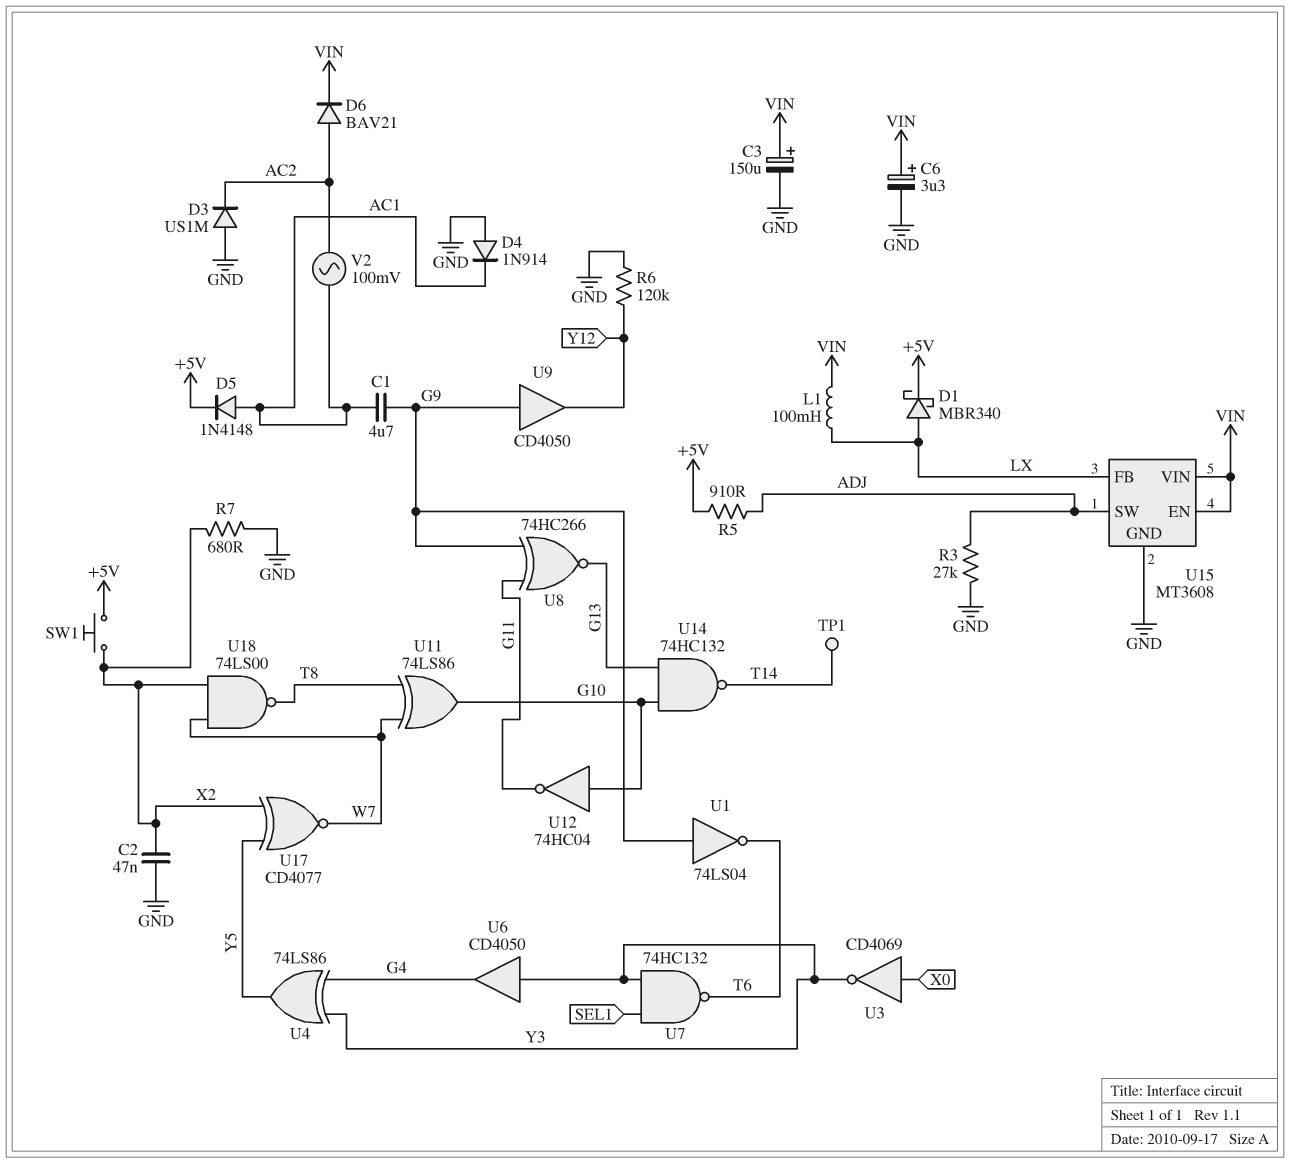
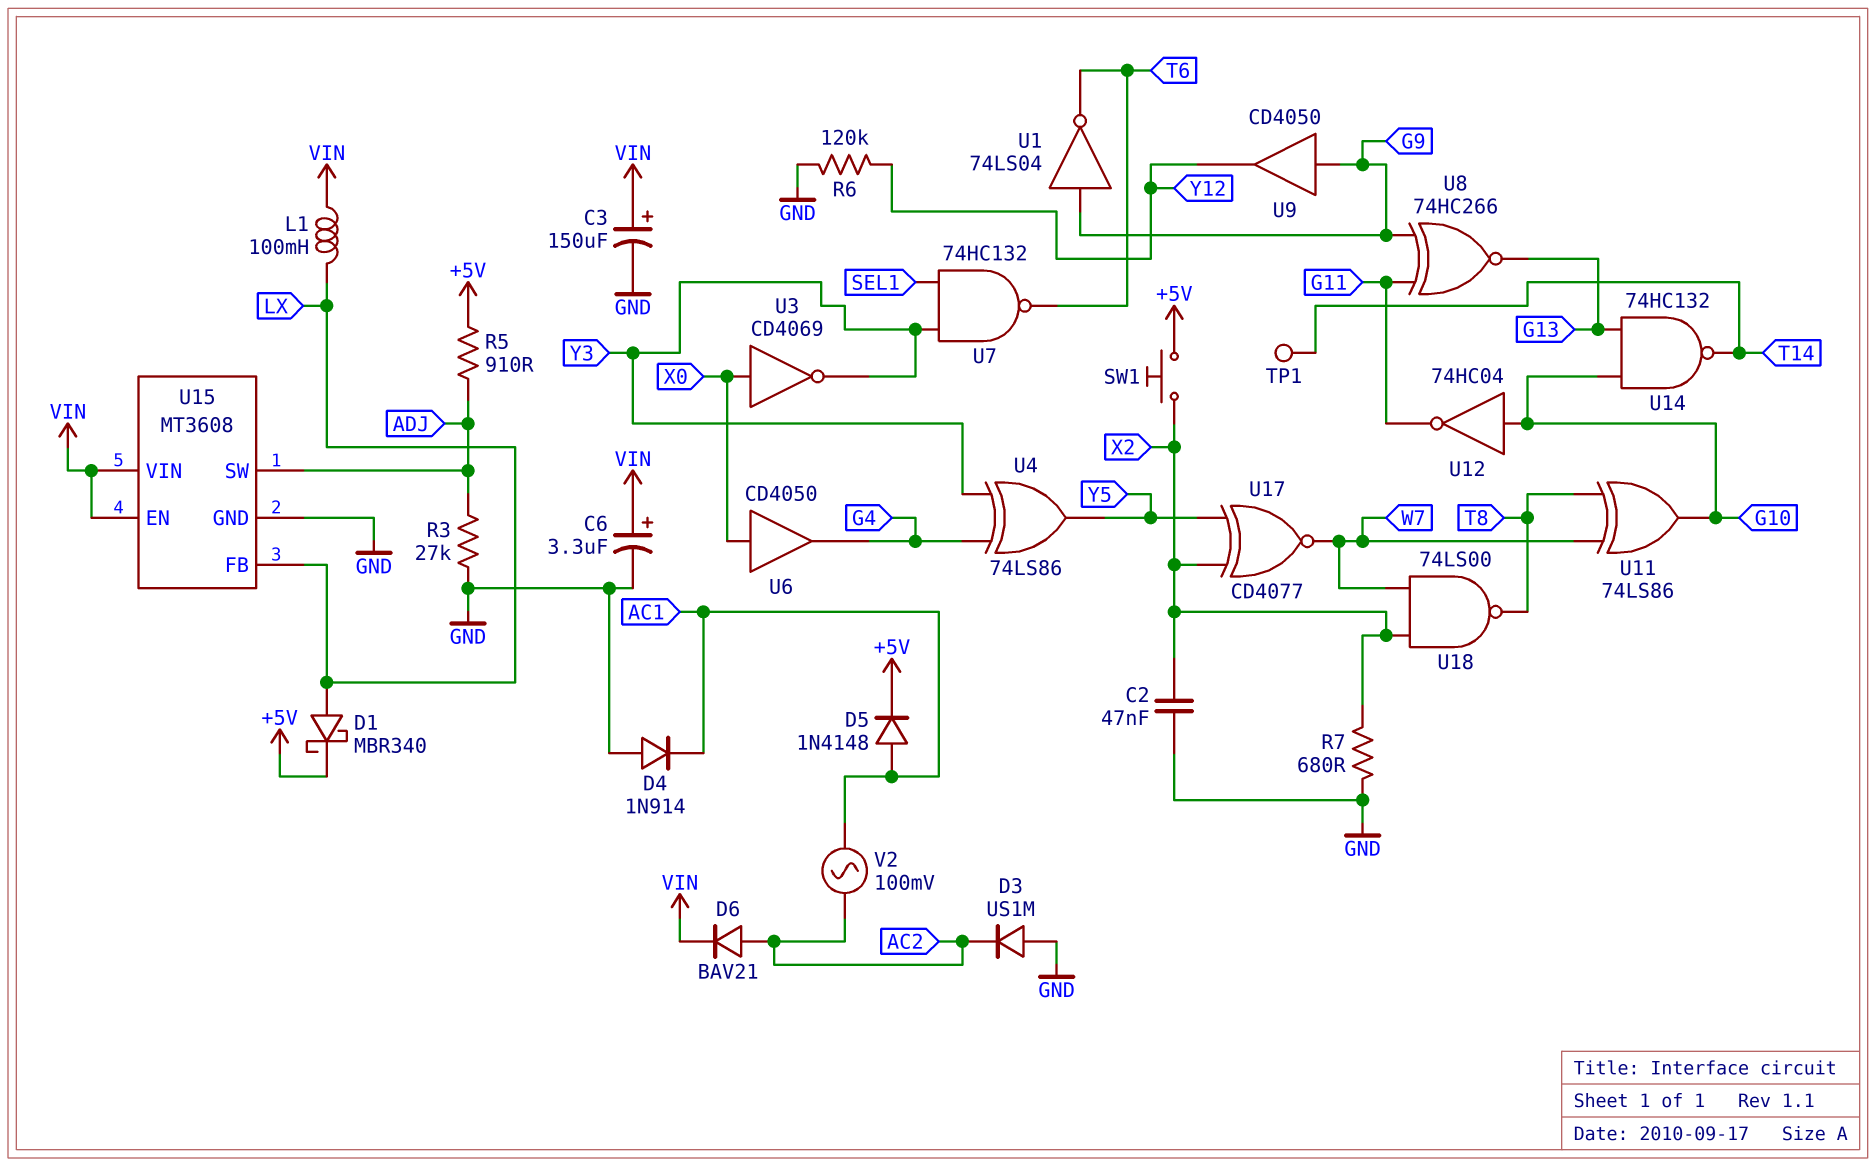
C1: 4.7uF (AC1, G9) -> none
U6: buffer CD4050 (in Y3, out G4) -> buffer CD4050 (in X0, out G4)

